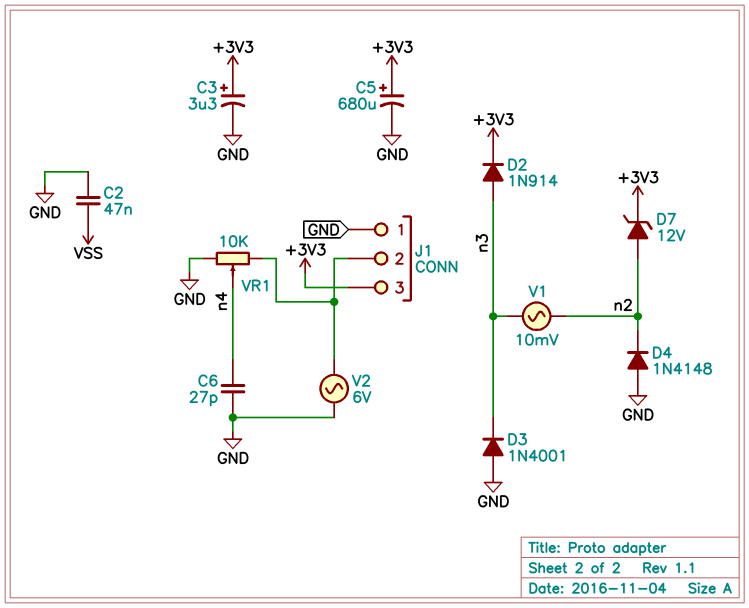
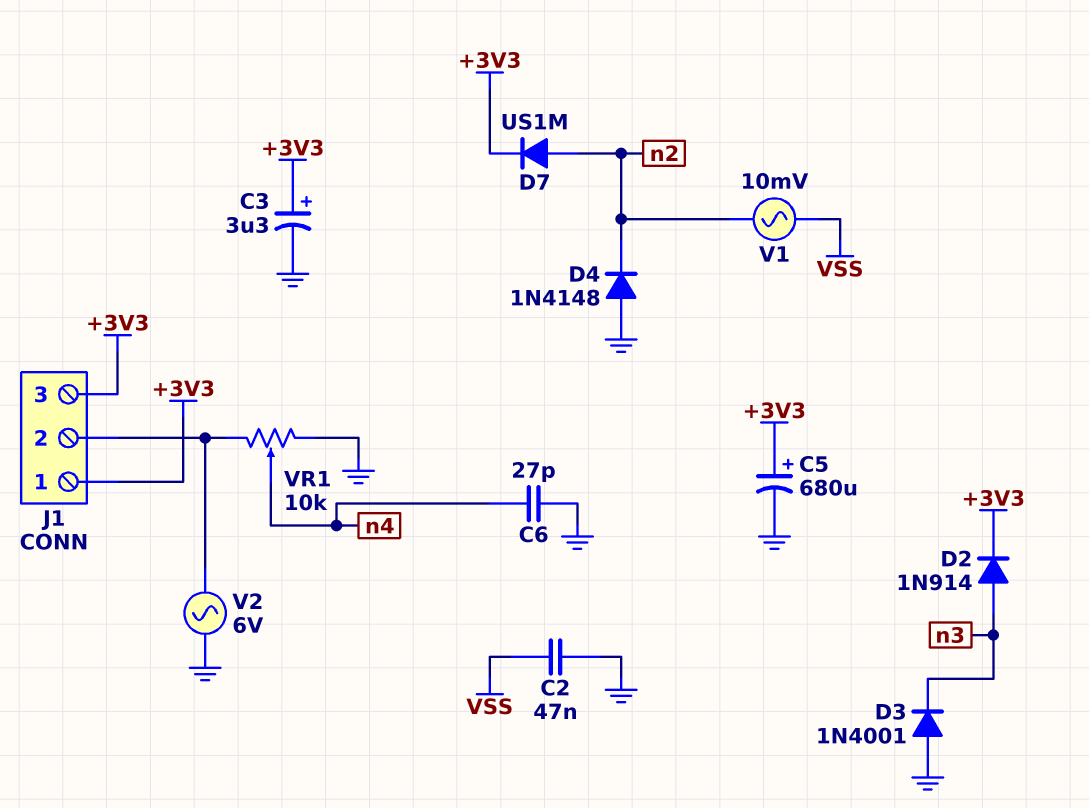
D7: zener 12V (A n2, K +3V3) -> diode US1M (A n2, K +3V3)
J1 pin 1: GND -> +3V3
V1: AC 10mV (n2, n3) -> AC 10mV (VSS, n2)

